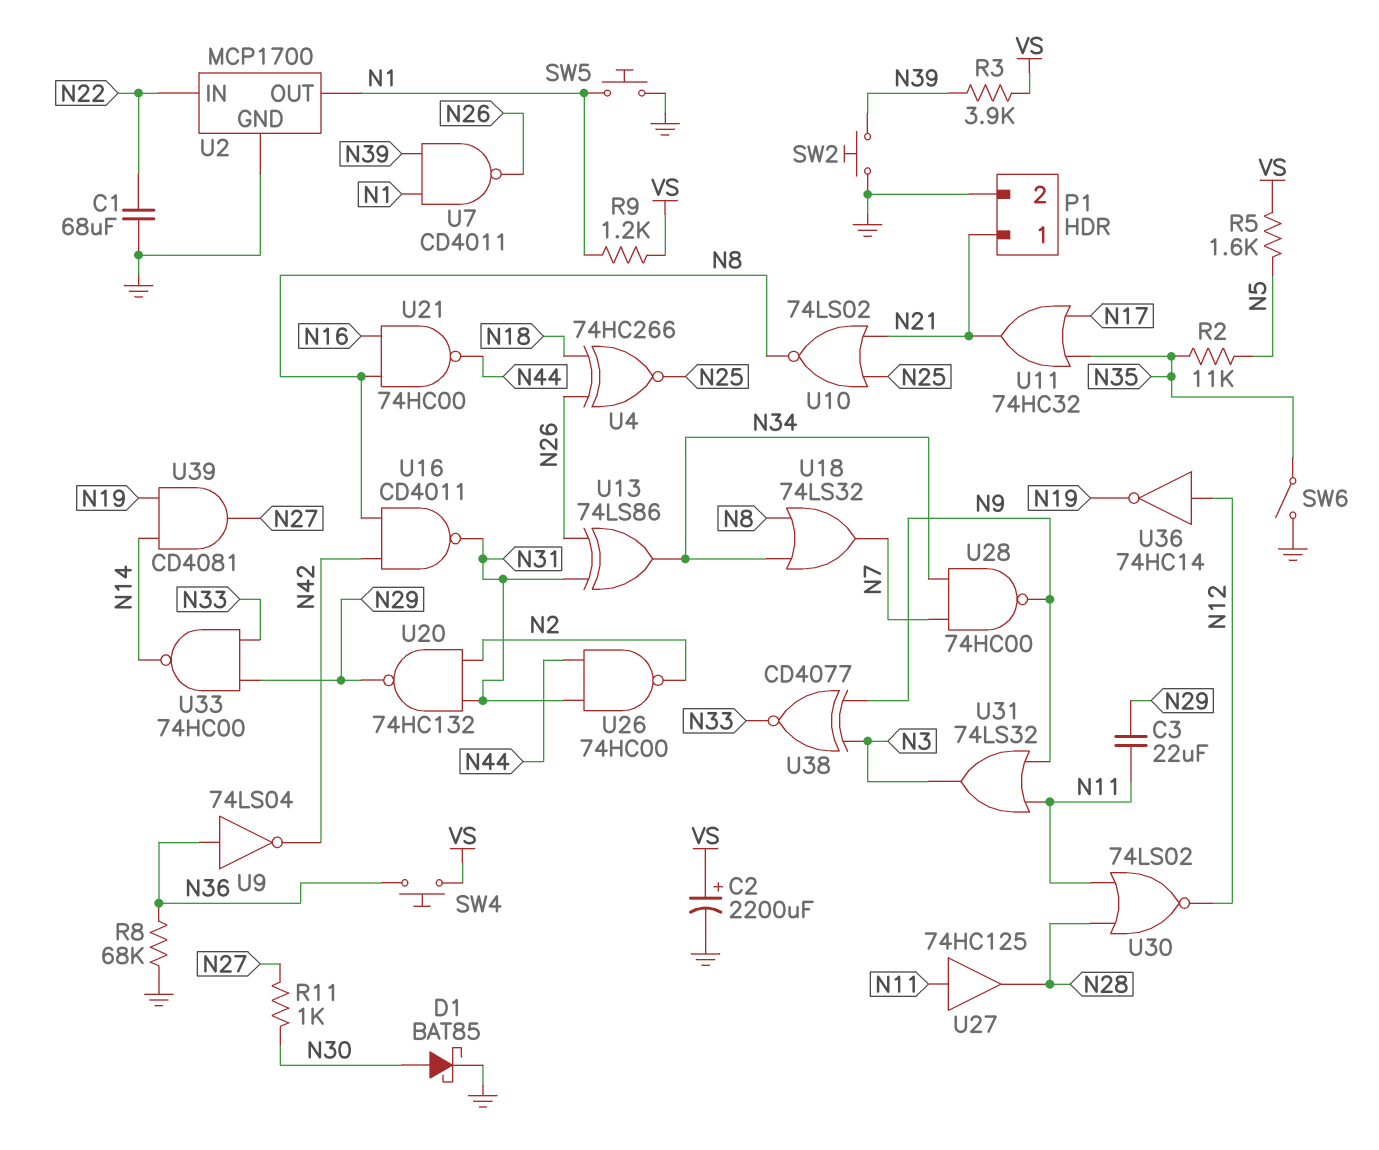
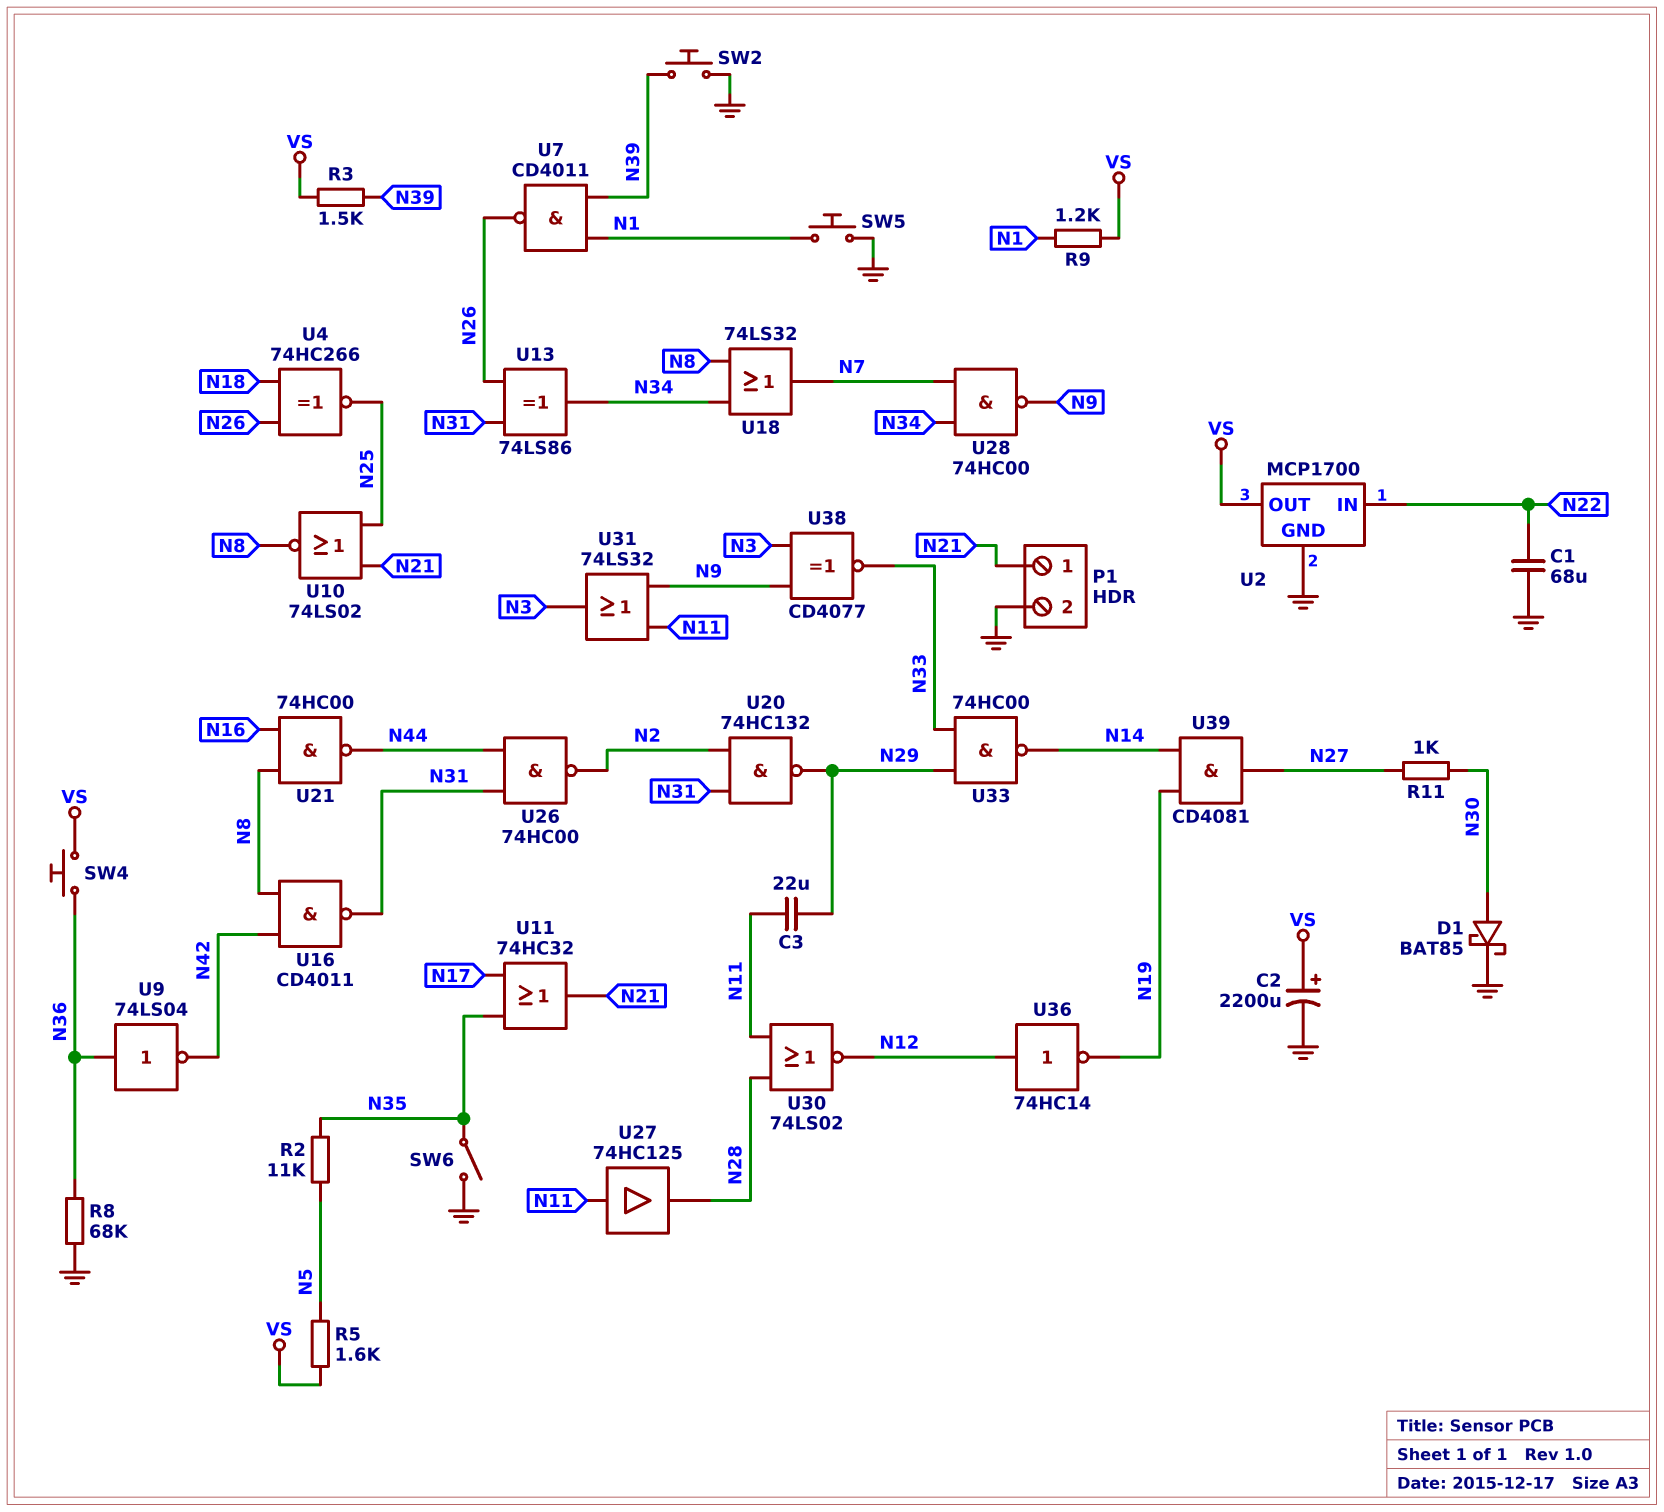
R3: 3.9k (N39, VS) -> 1.5k (N39, VS)
U2 pin OUT: N1 -> VS

